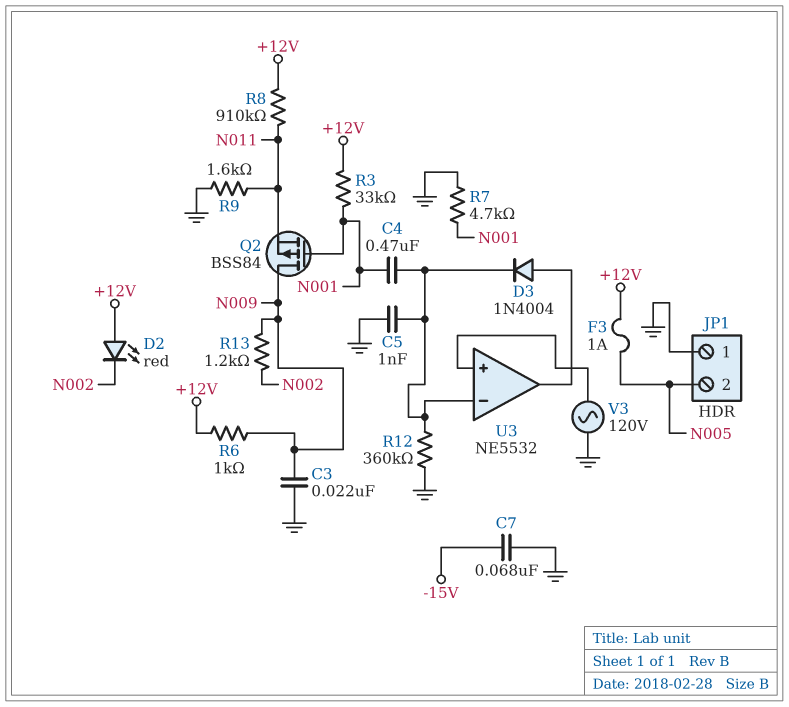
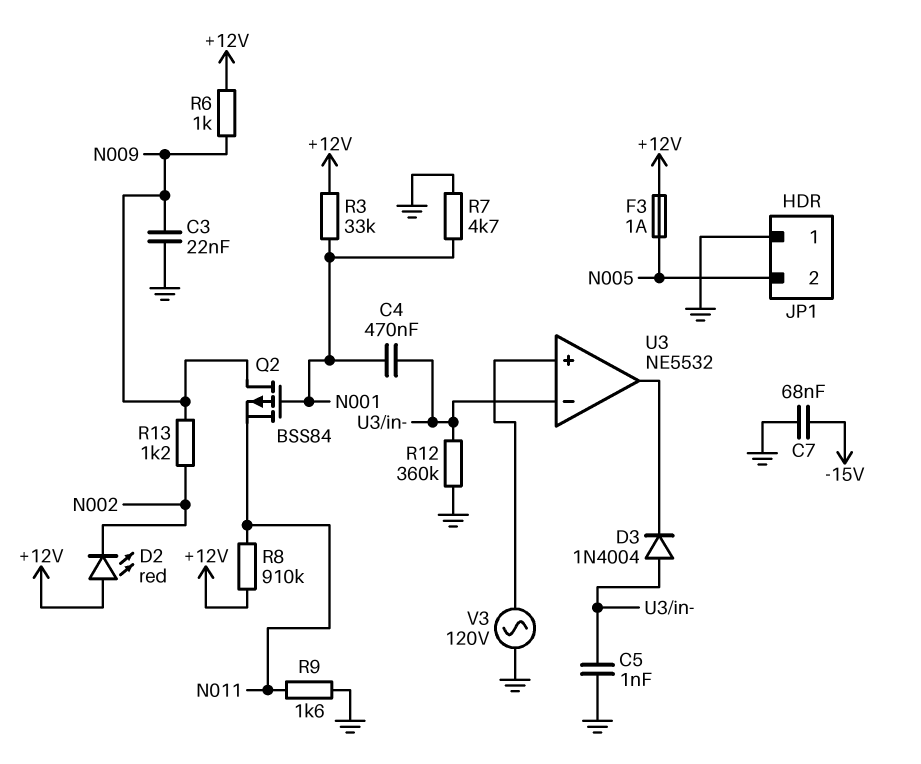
D3: diode 1N4004 (A U3/out, K U3/in-) -> diode 1N4004 (A U3/in-, K U3/out)

